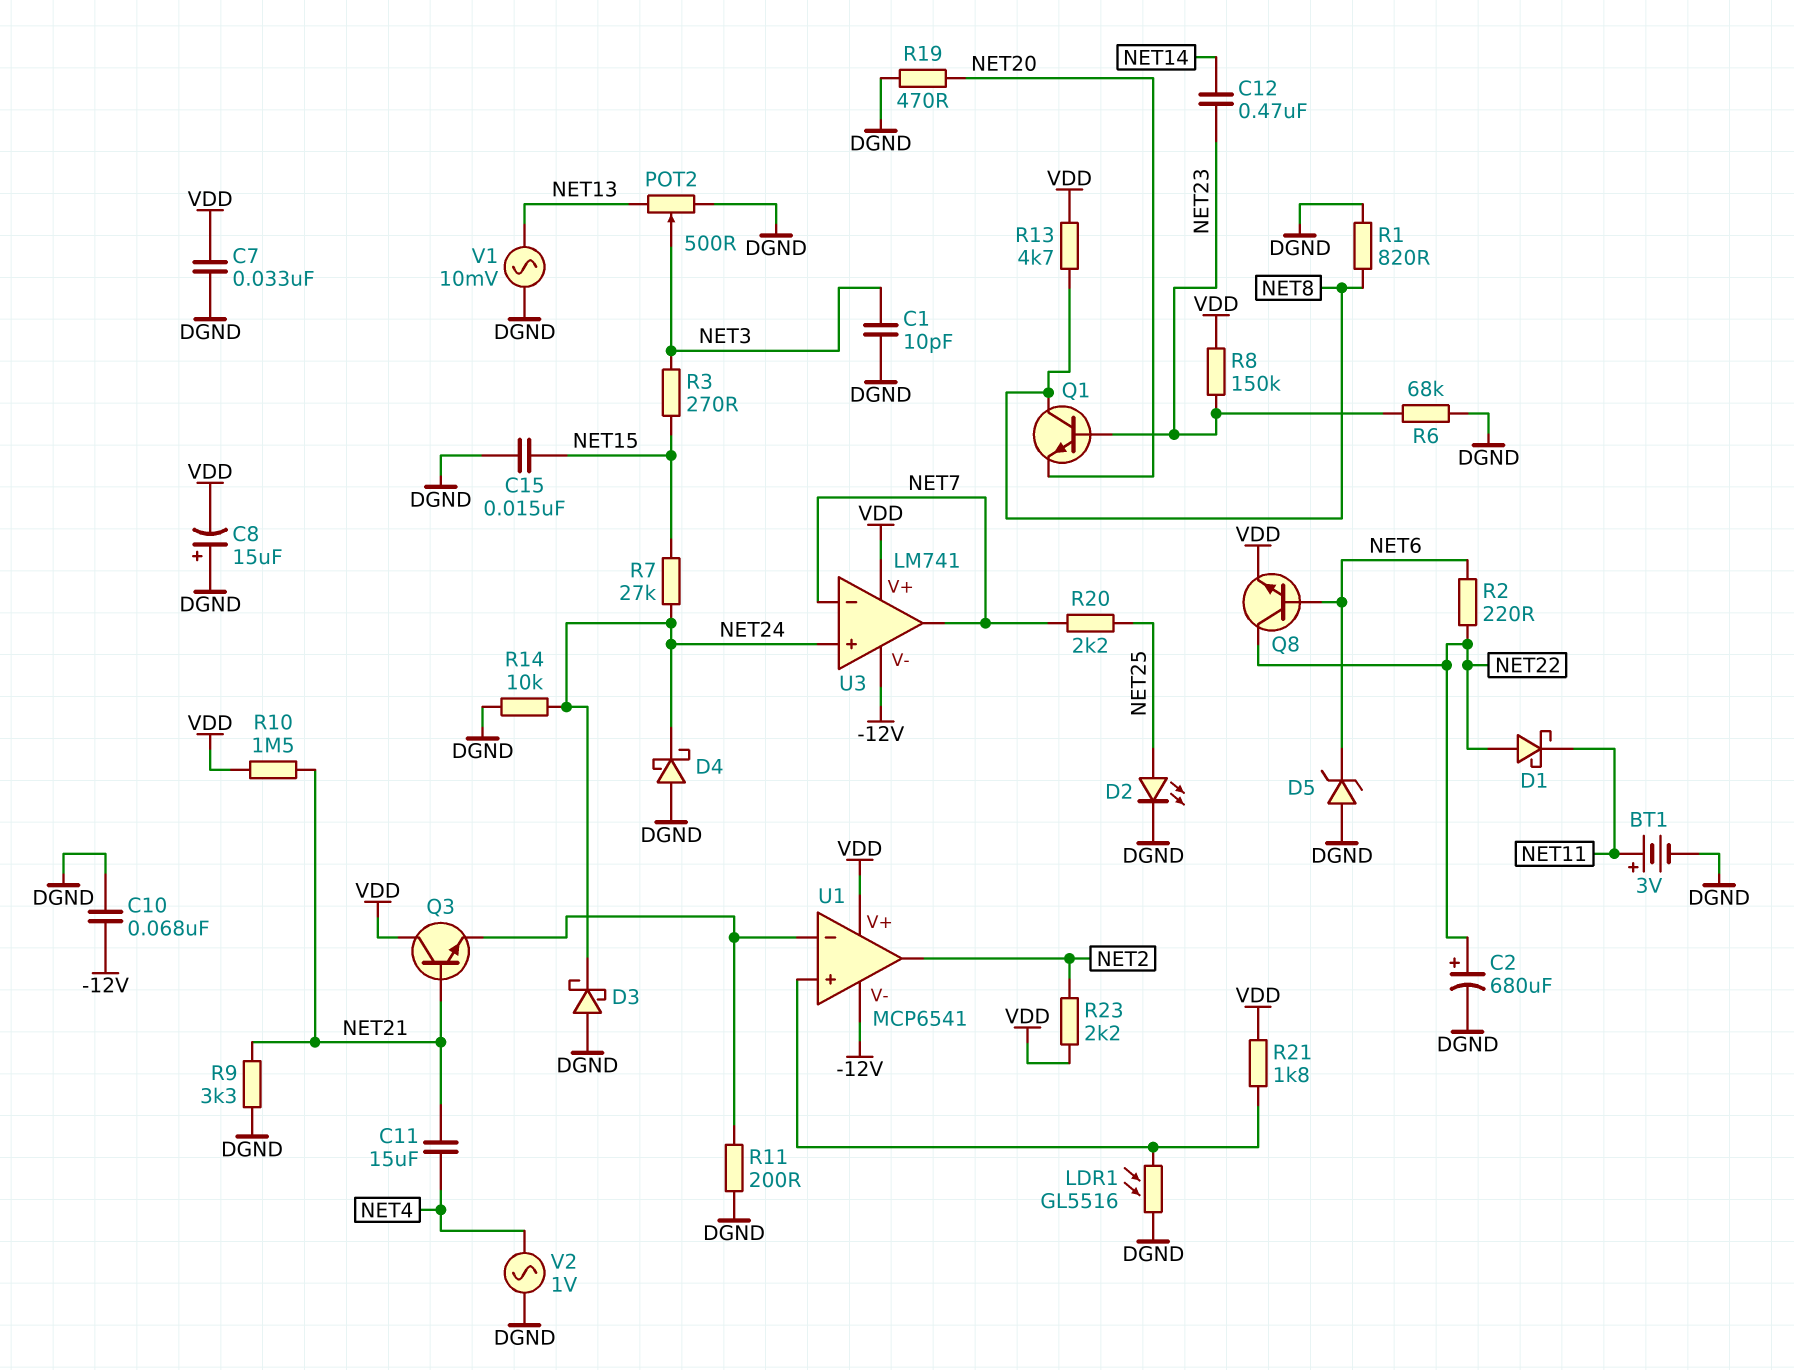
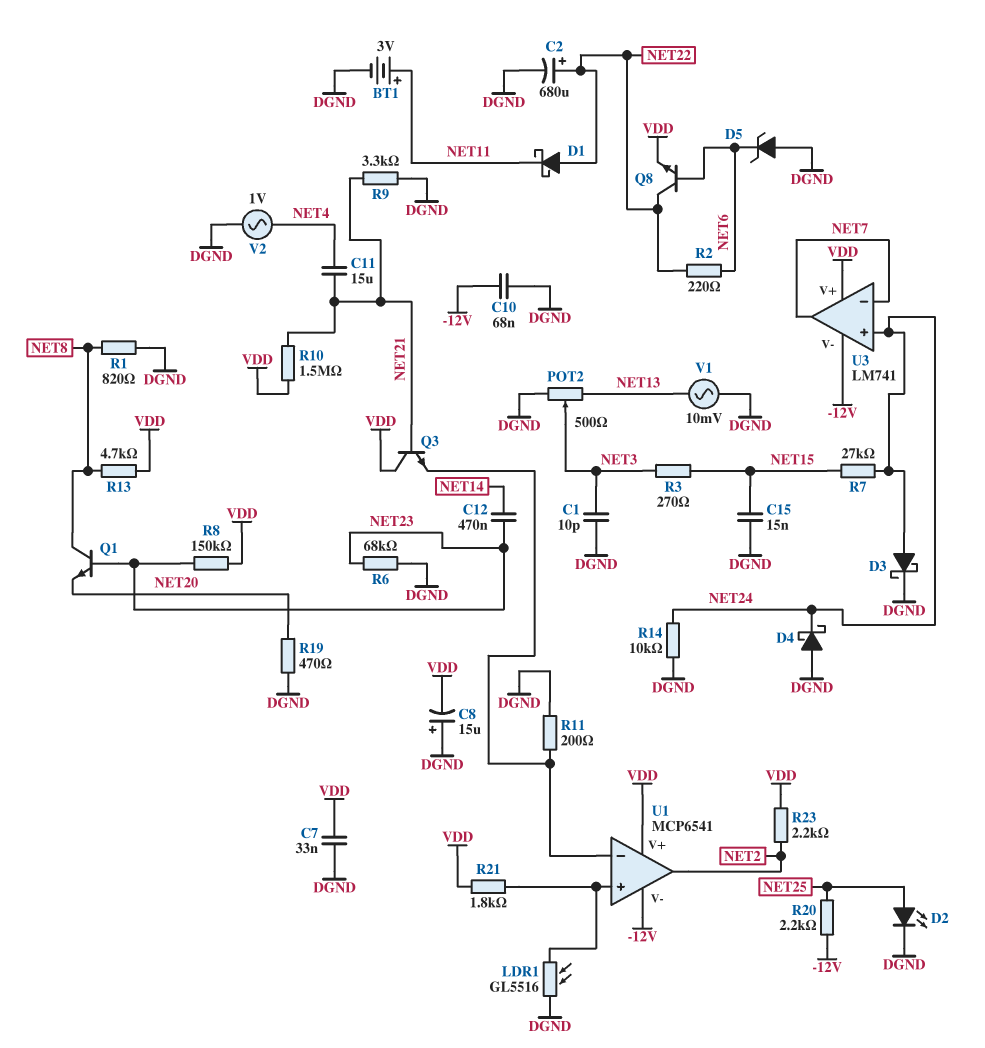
D3: schottky (A DGND, K NET24) -> schottky (A NET24, K DGND)
R20: 2.2k (NET7, NET25) -> 2.2k (-12V, NET25)

